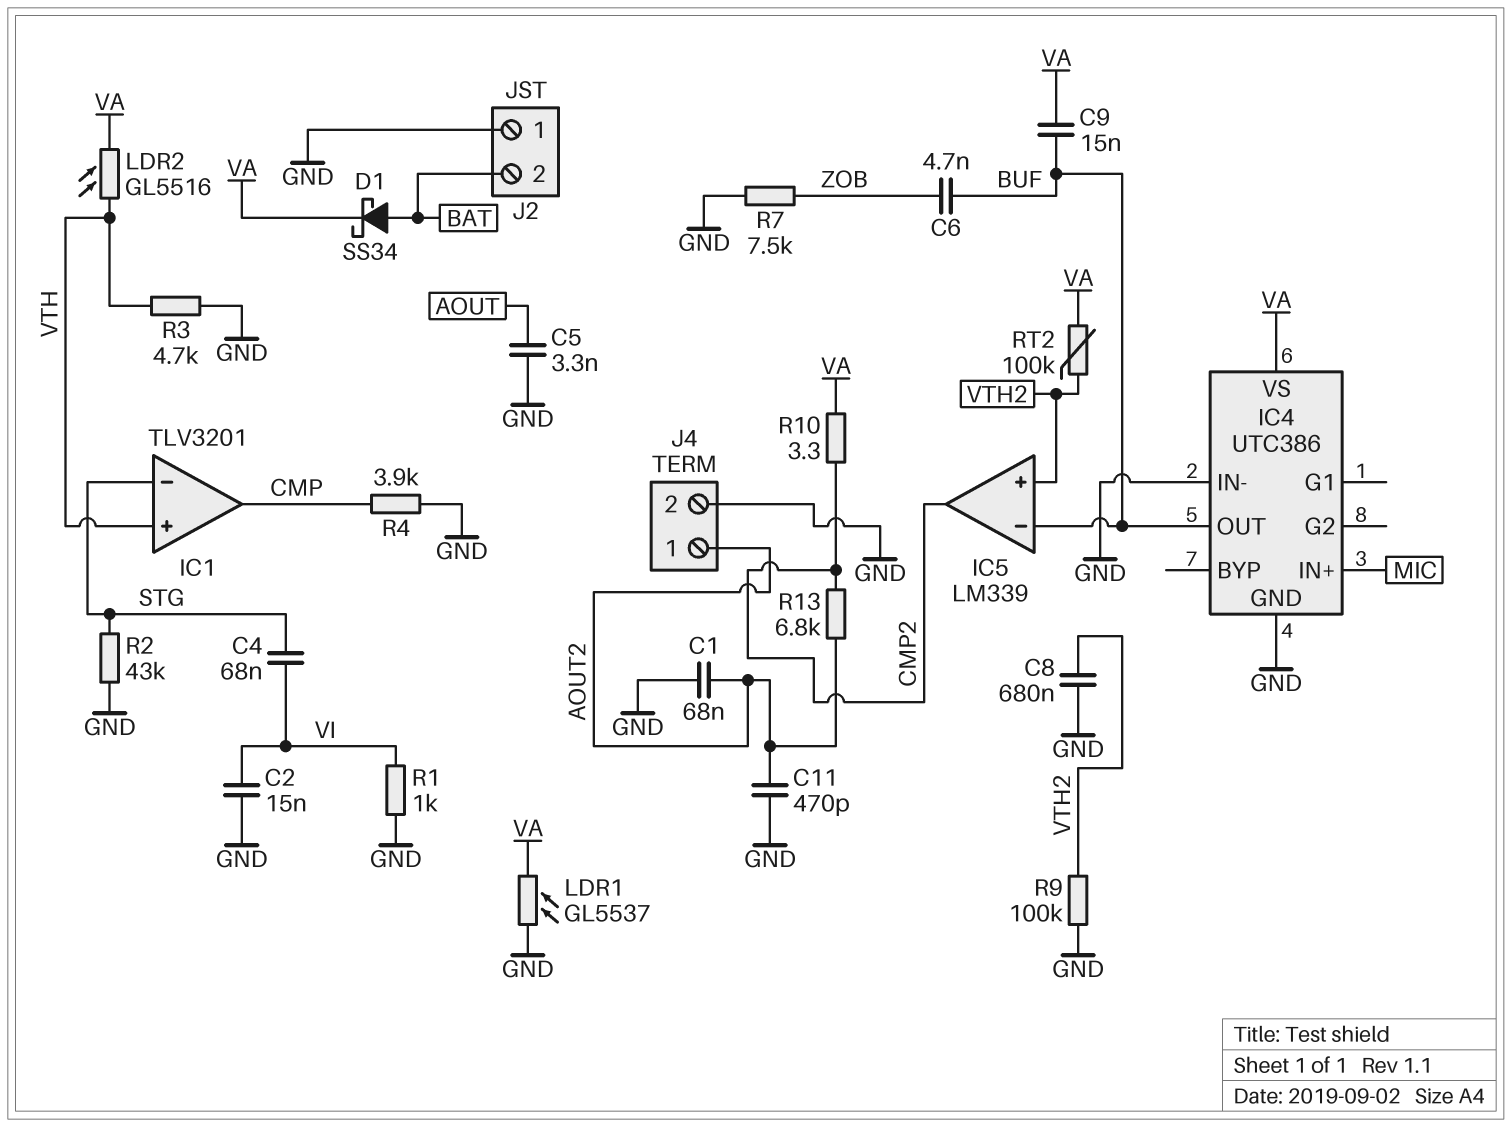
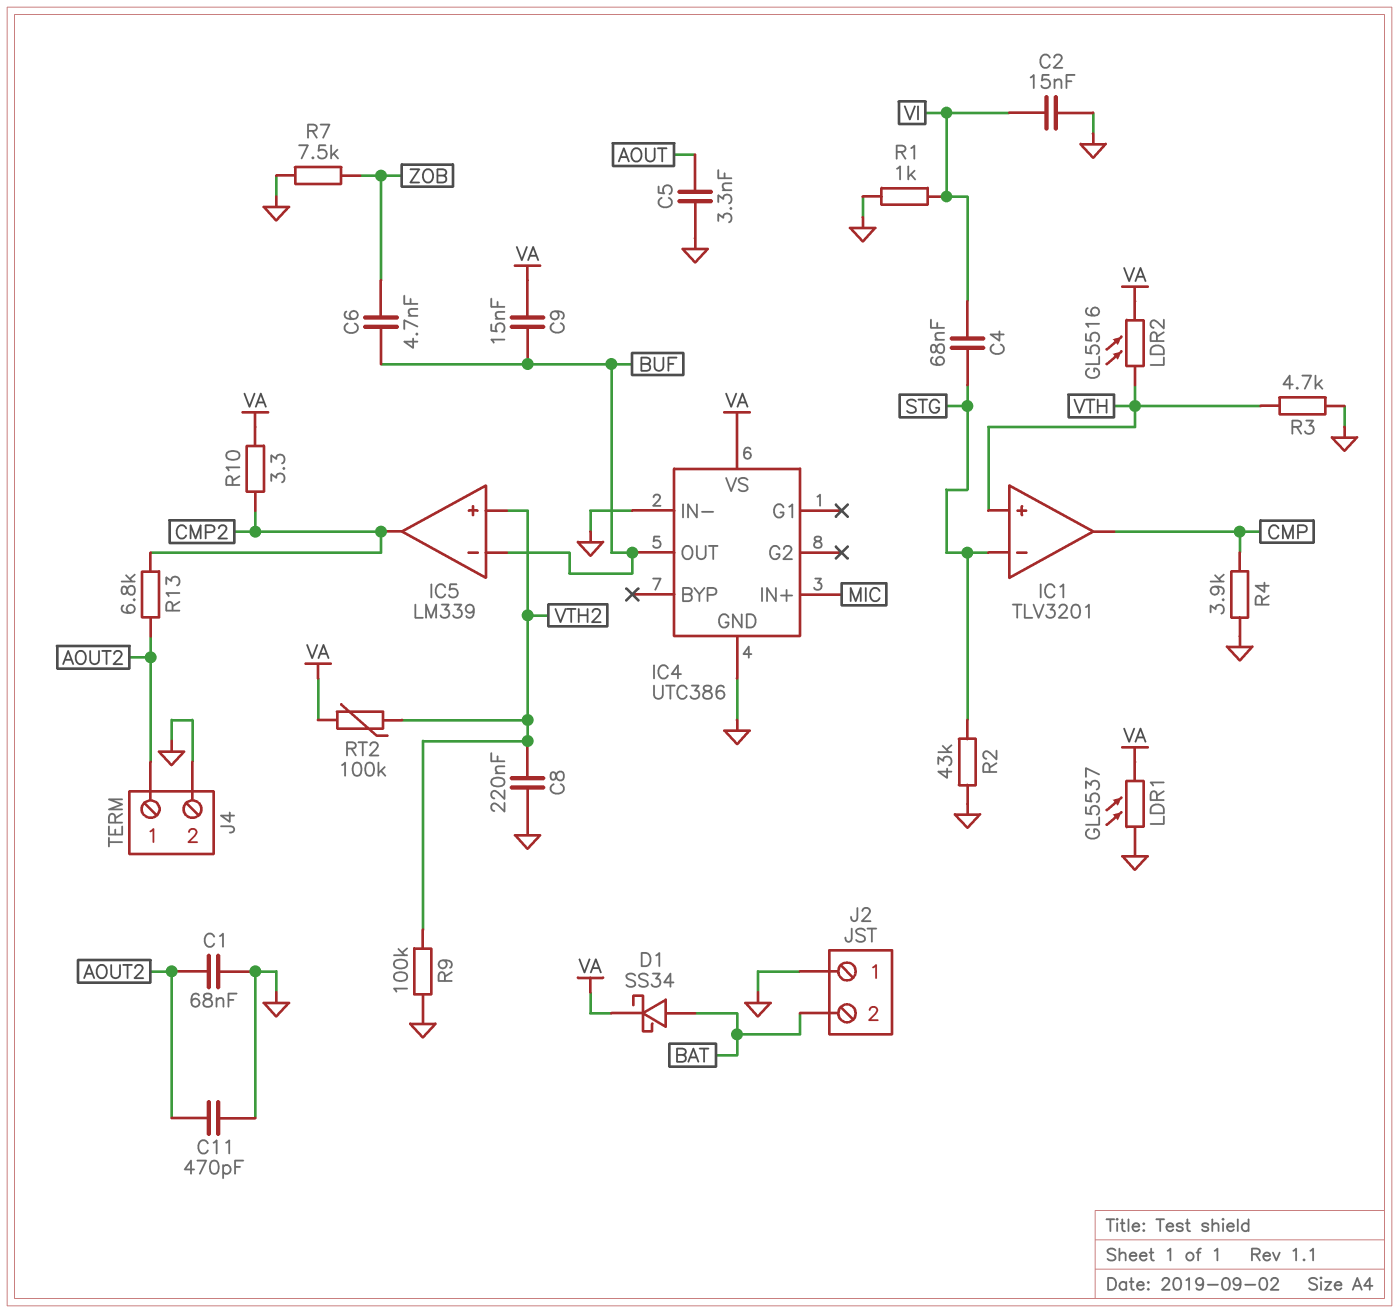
C8: 680nF (GND, VTH2) -> 220nF (GND, VTH2)

